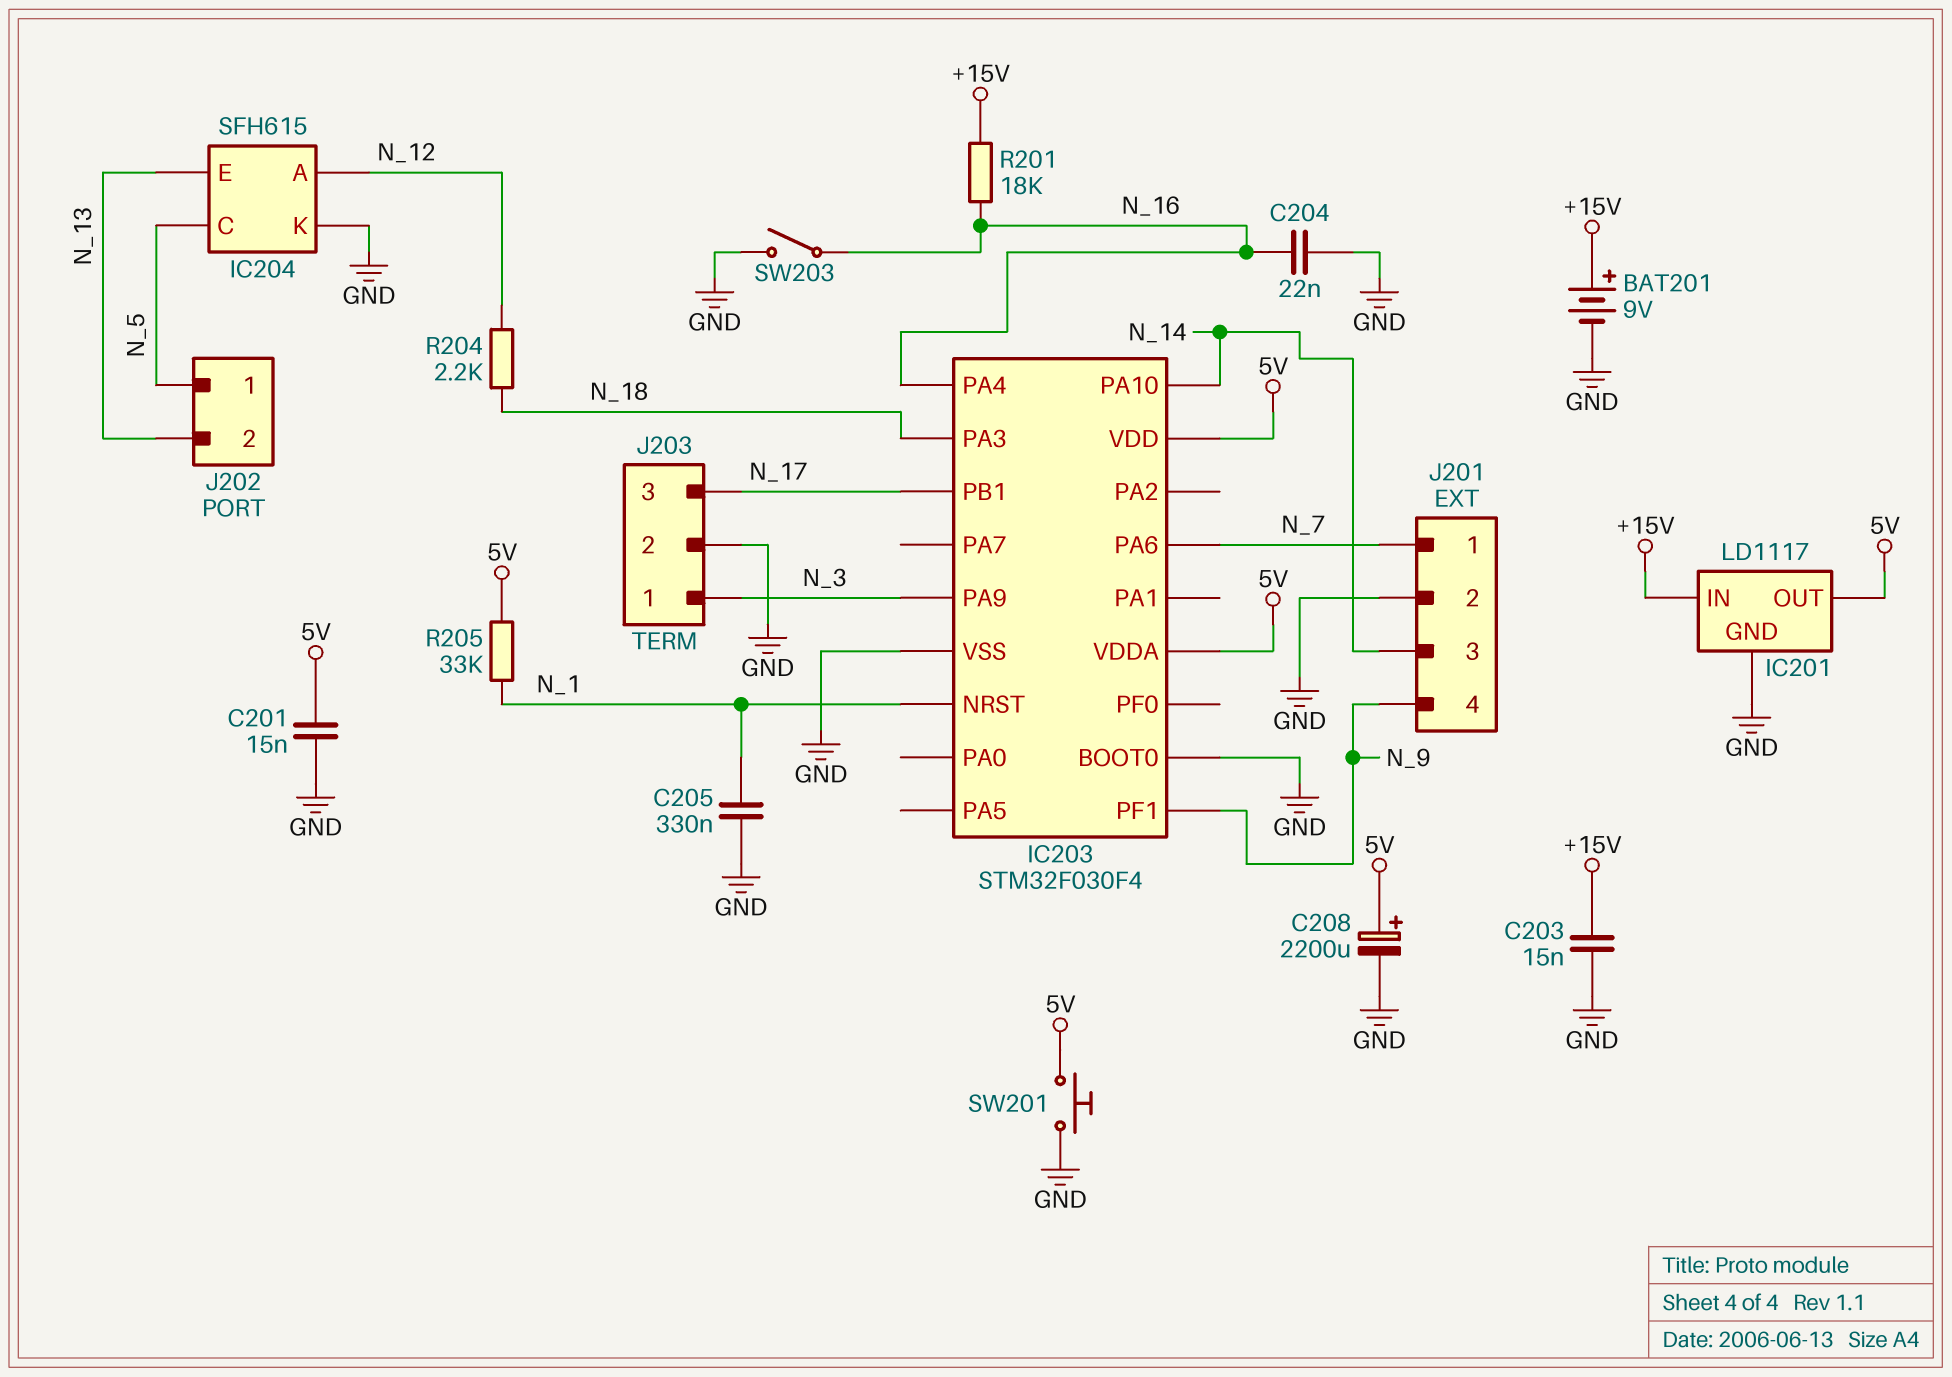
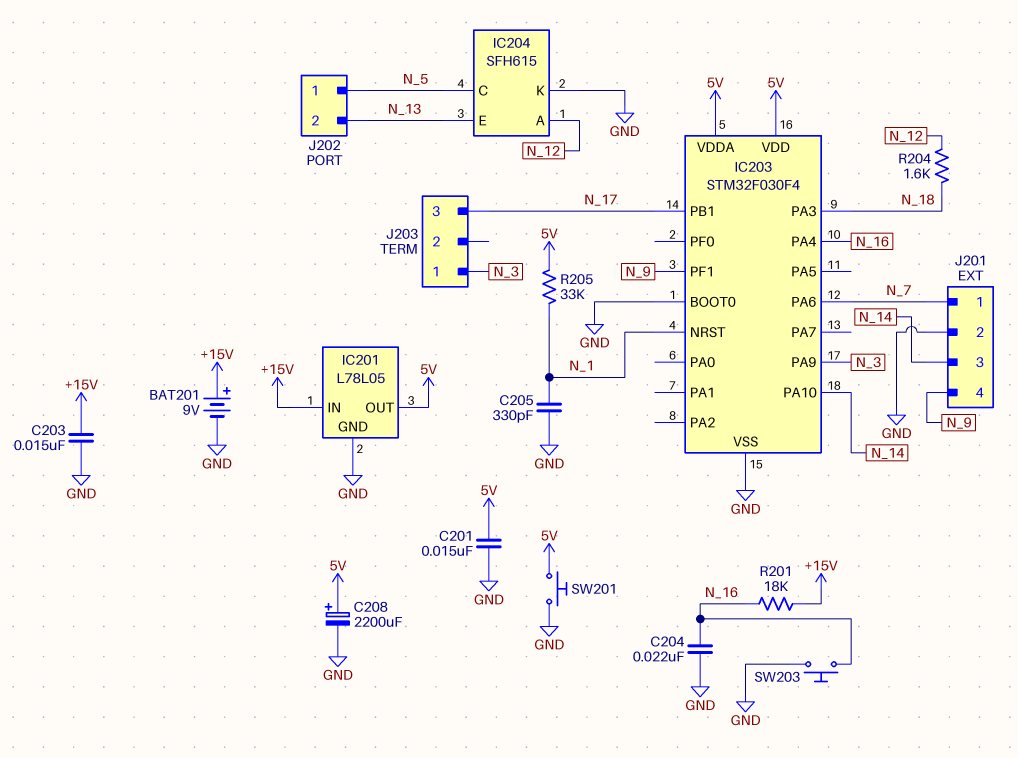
C205: 330nF (GND, N_1) -> 330pF (GND, N_1)
IC201: LD1117 -> L78L05
J203 pin 2: GND -> none
R204: 2.2k (N_12, N_18) -> 1.6k (N_12, N_18)
SW203: switch (GND, N_16) -> button (GND, N_16)

